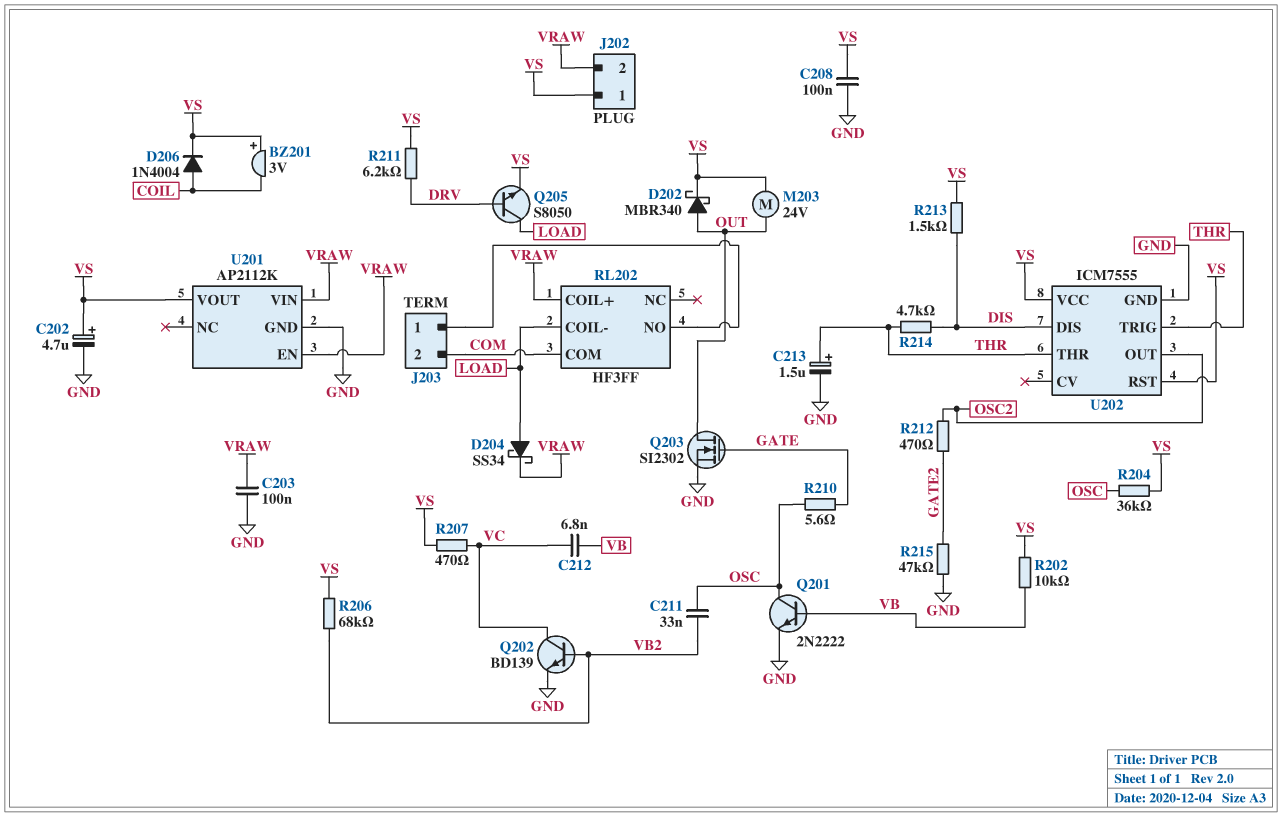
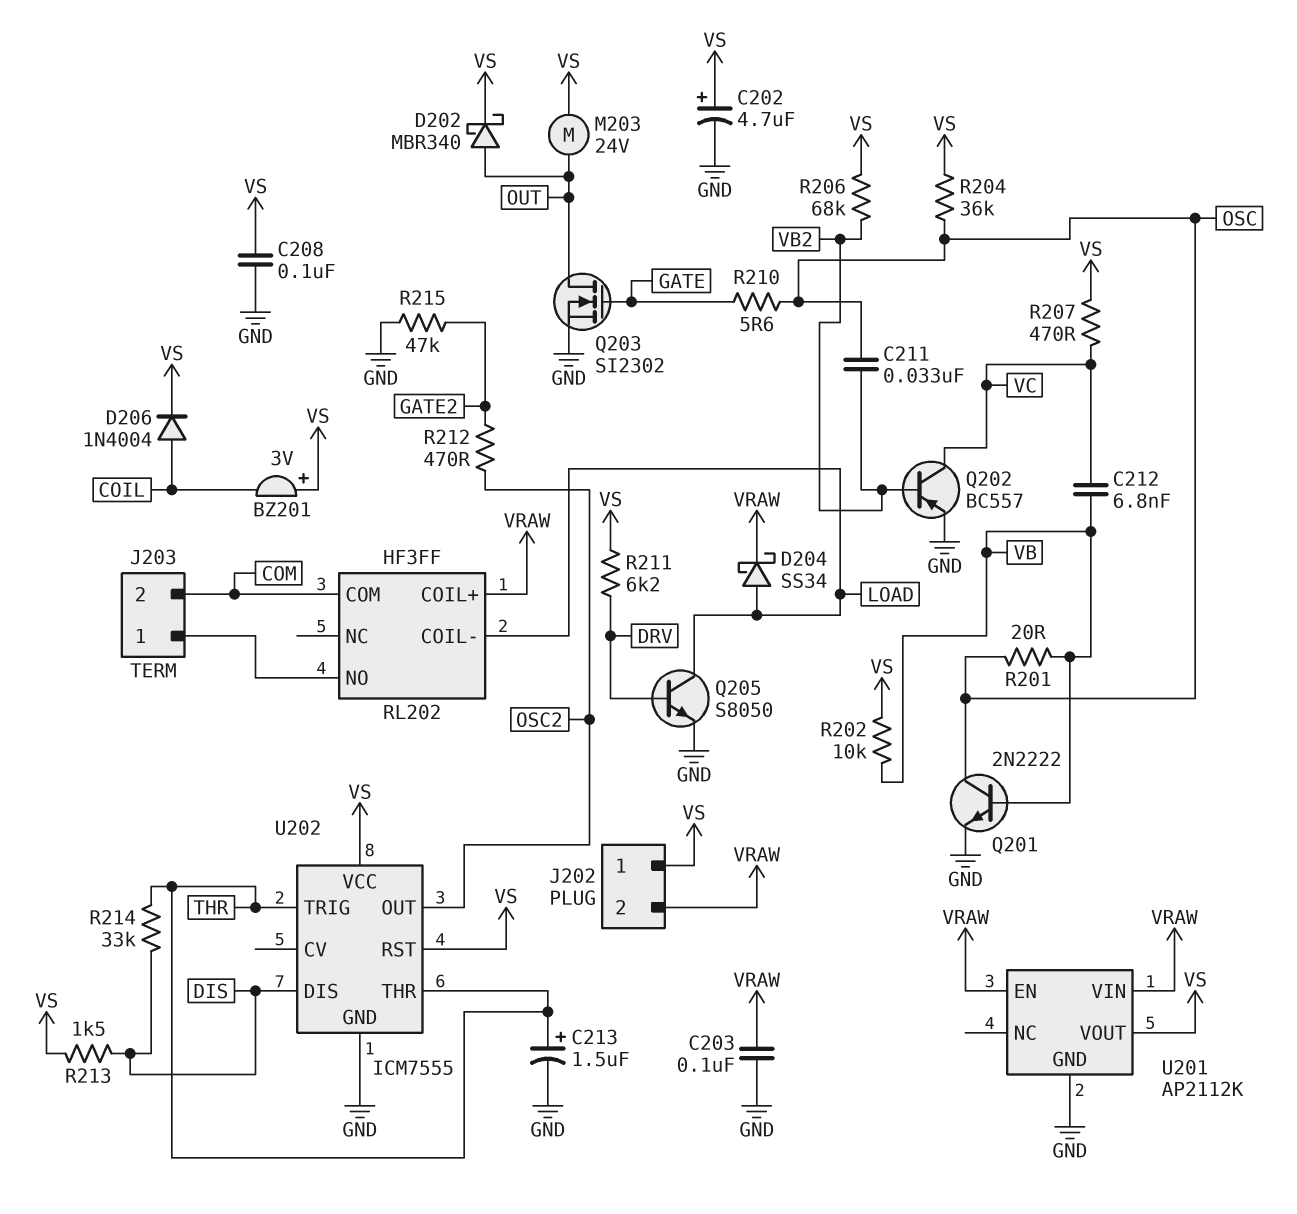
Q202: NPN BD139 (B VB2, C VC, E GND) -> PNP BC557 (B VB2, C VC, E GND)
Q205: NPN S8050 (B DRV, C LOAD, E VS) -> NPN S8050 (B DRV, C LOAD, E GND)
R201: none -> 20 (OSC, VB)
R214: 4.7k (DIS, THR) -> 33k (DIS, THR)

